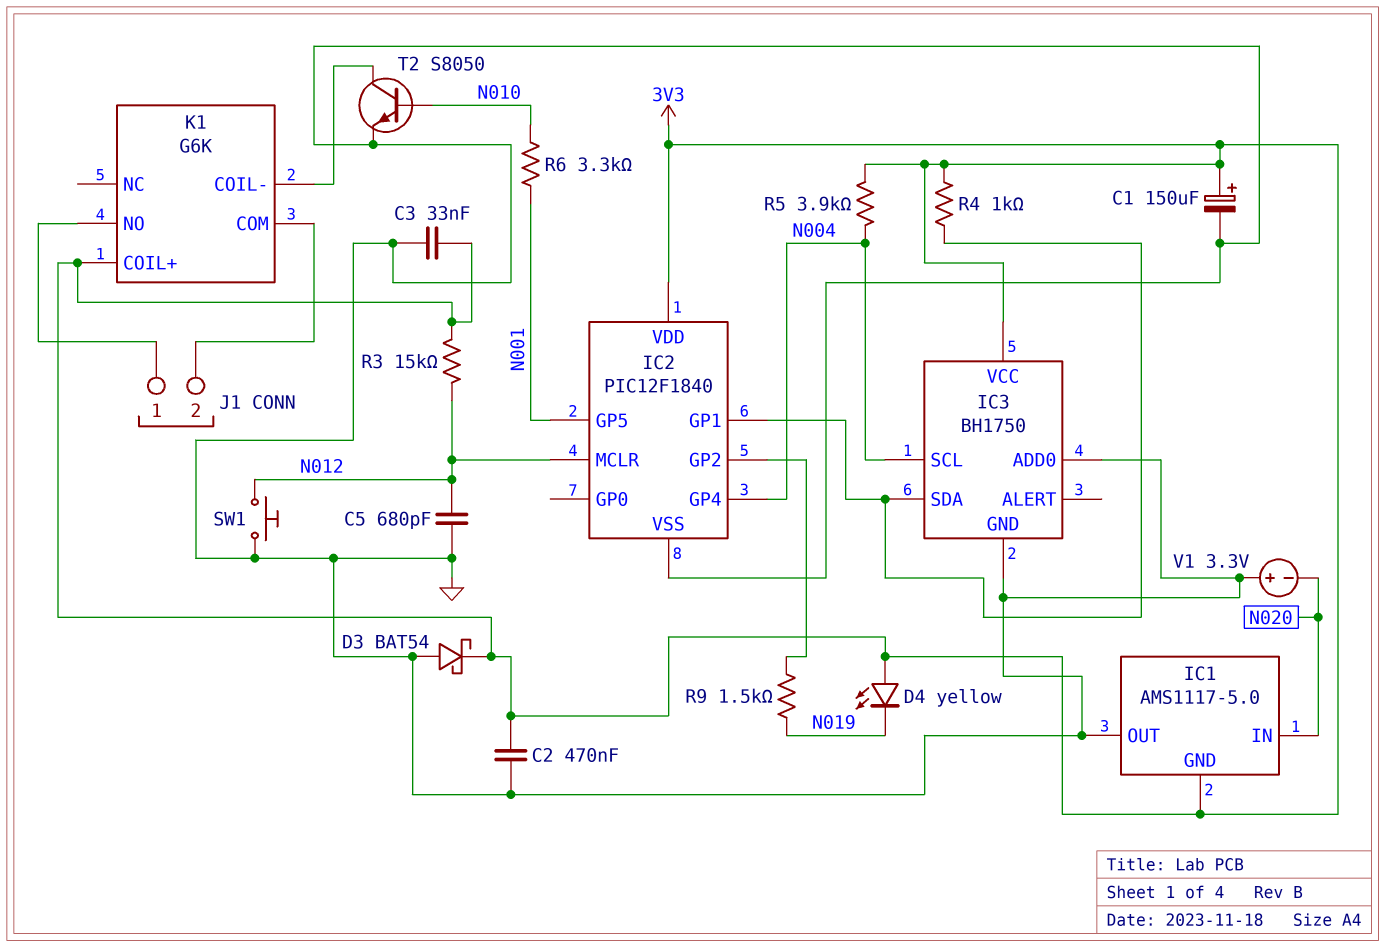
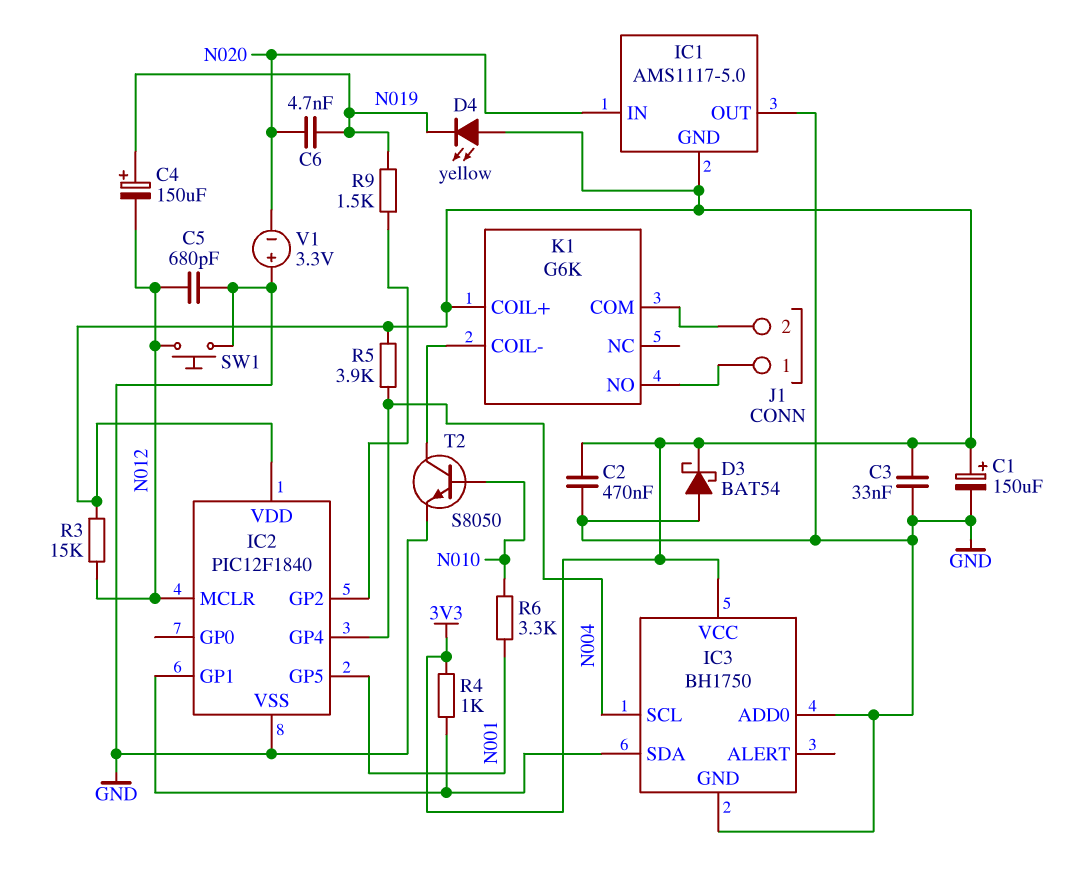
C4: none -> 150uF (plus N019, minus N012)
C6: none -> 4.7nF (N019, N020)

